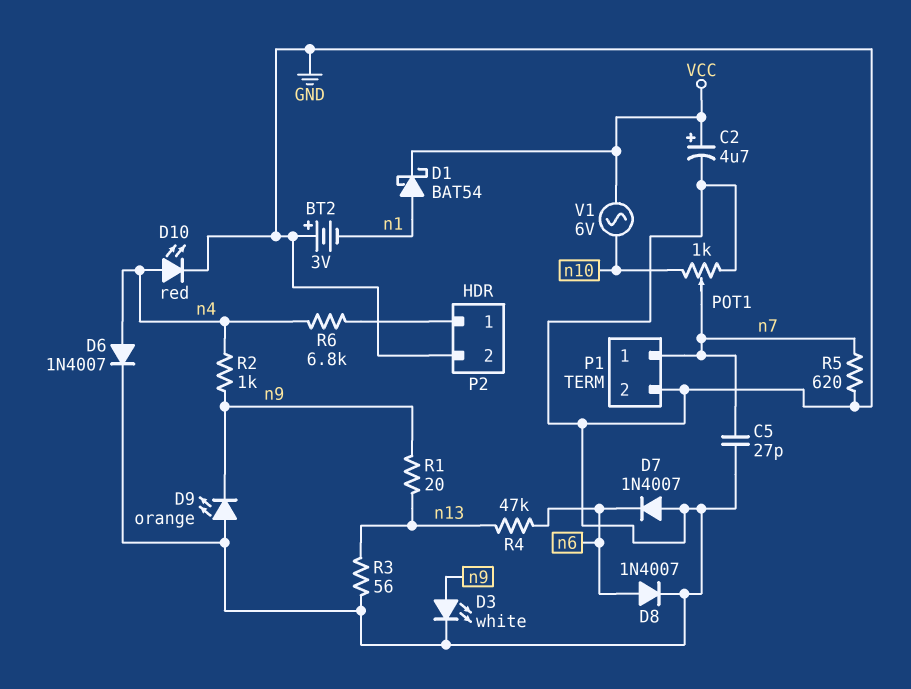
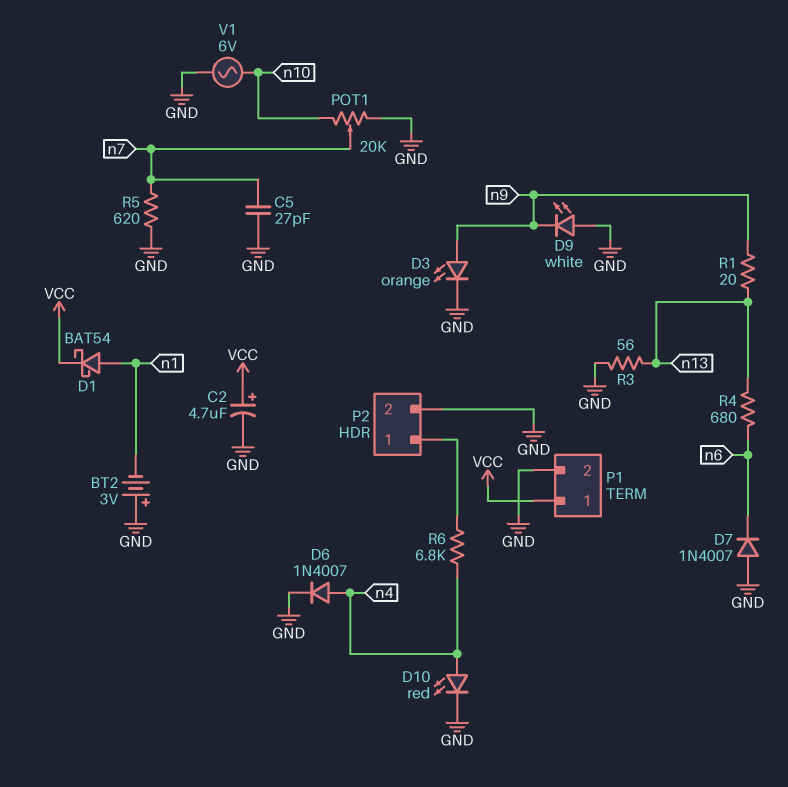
D3: LED white (A n9, K GND) -> LED orange (A n9, K GND)
D8: diode 1N4007 (A n6, K GND) -> none
D9: LED orange (A GND, K n9) -> LED white (A GND, K n9)
P1 pin 1: n7 -> VCC
POT1: 1k (GND, n10, wiper n7) -> 20k (GND, n10, wiper n7)
R2: 1k (n4, n9) -> none
R4: 47k (n6, n13) -> 680 (n6, n13)
V1: AC 6V (VCC, n10) -> AC 6V (GND, n10)

